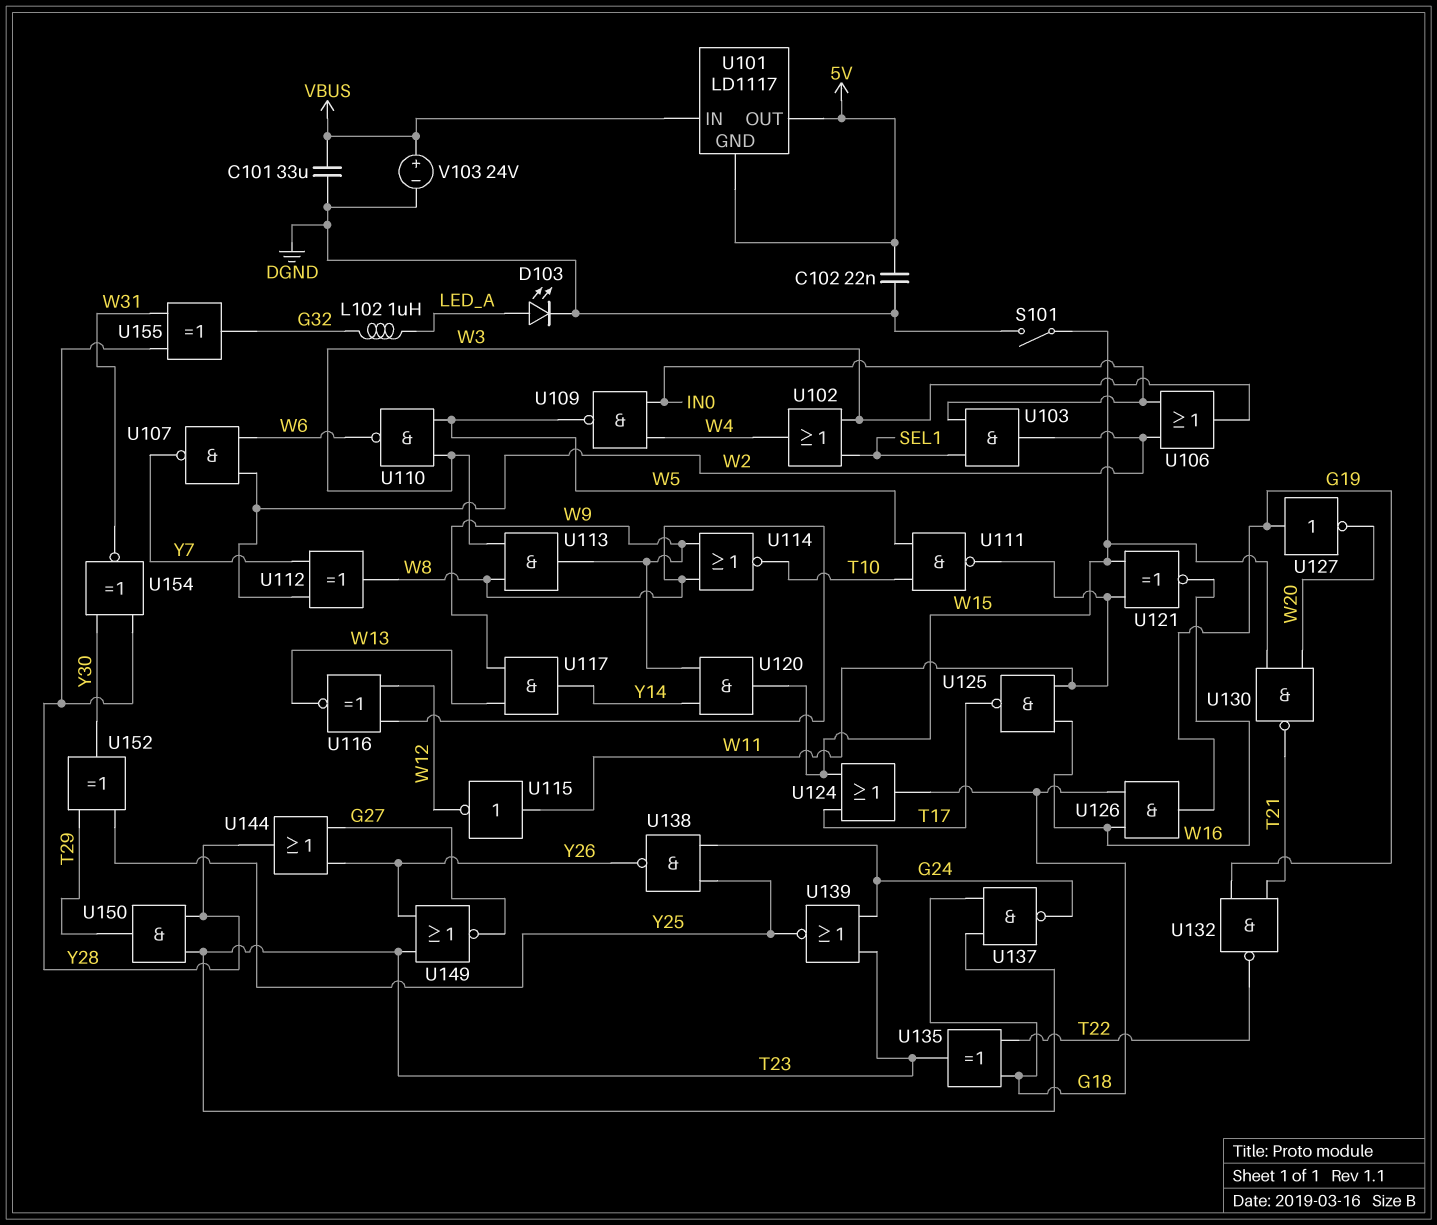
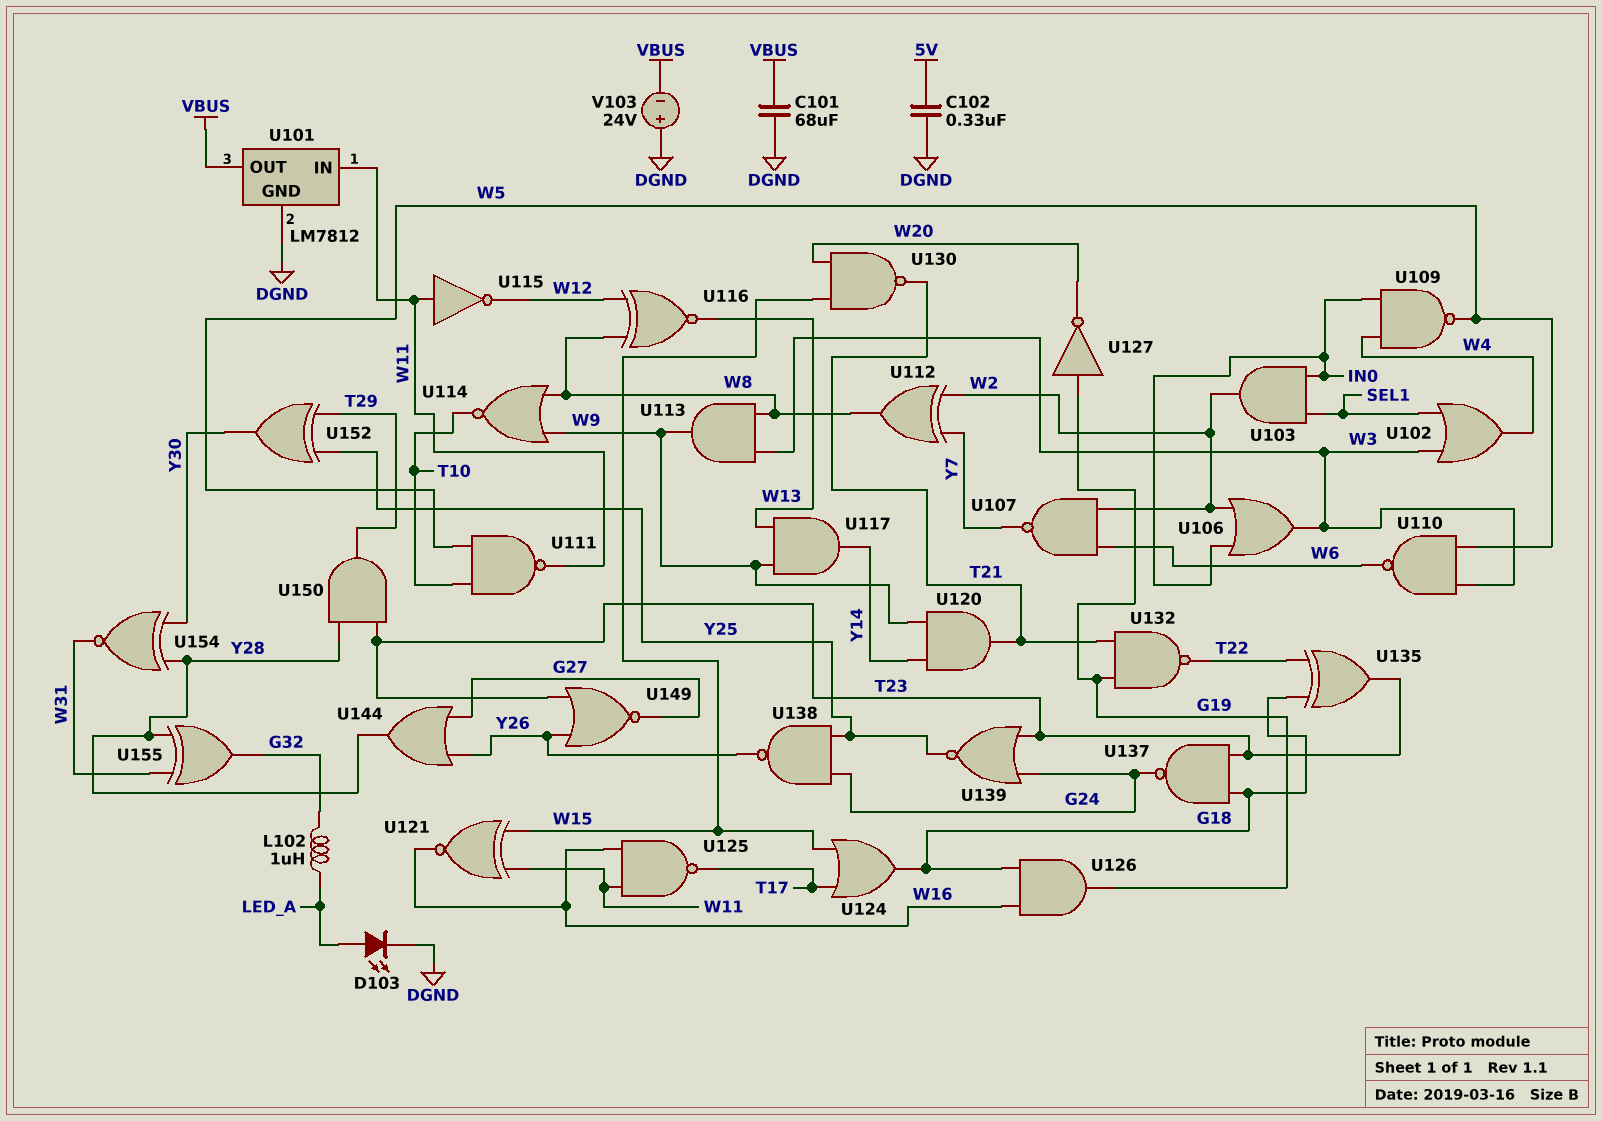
C101: 33uF (DGND, VBUS) -> 68uF (DGND, VBUS)
C102: 22nF (5V, DGND) -> 330nF (5V, DGND)
S101: switch (DGND, W15) -> none
U101: LD1117 -> LM7812
U101 pin GND: 5V -> DGND
U101 pin IN: VBUS -> W11
U101 pin OUT: 5V -> VBUS
U120: AND (in W9, in Y14, out W15) -> AND (in W9, in Y14, out T21)
V103: 24V (plus VBUS, minus DGND) -> 24V (plus DGND, minus VBUS)

